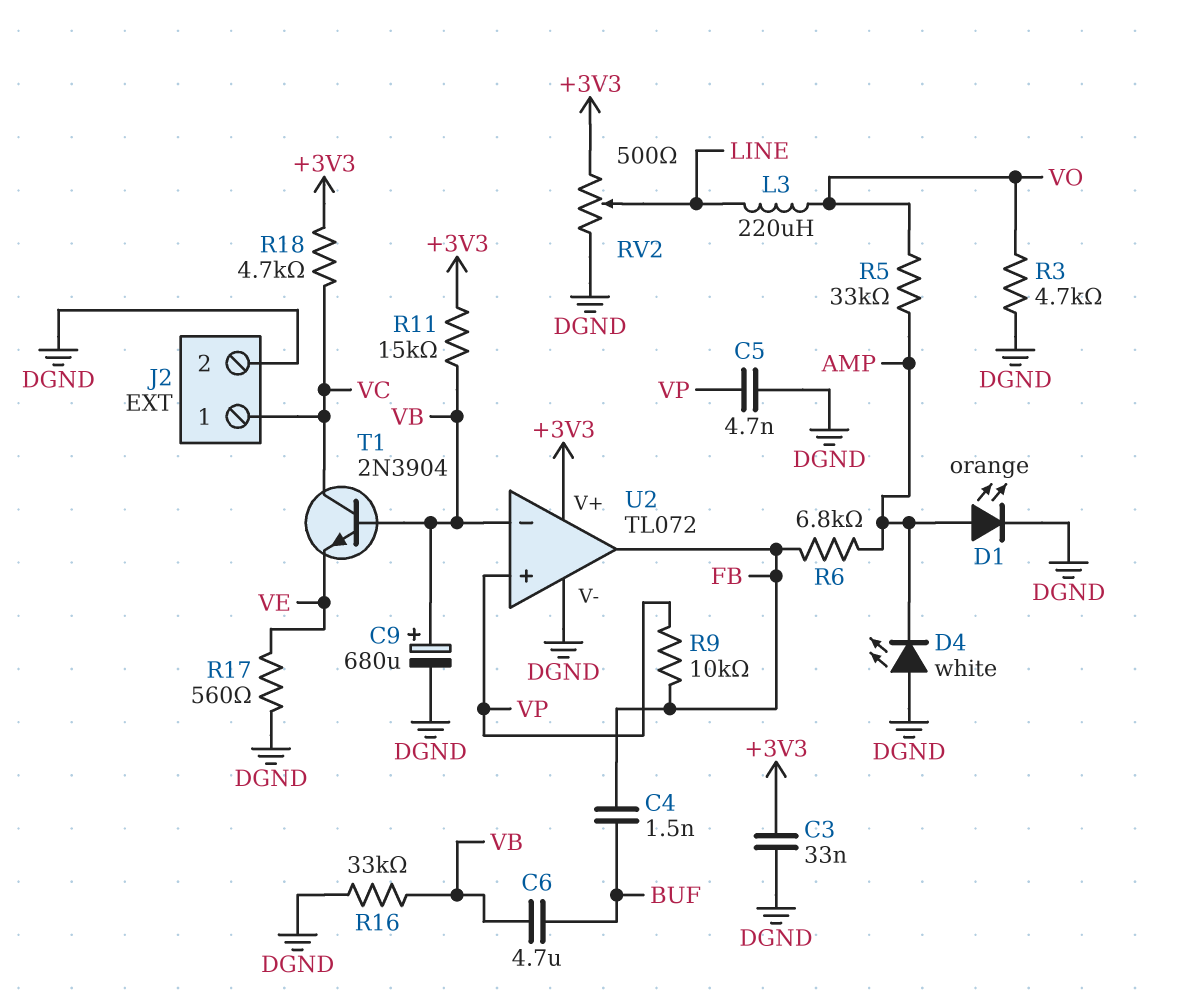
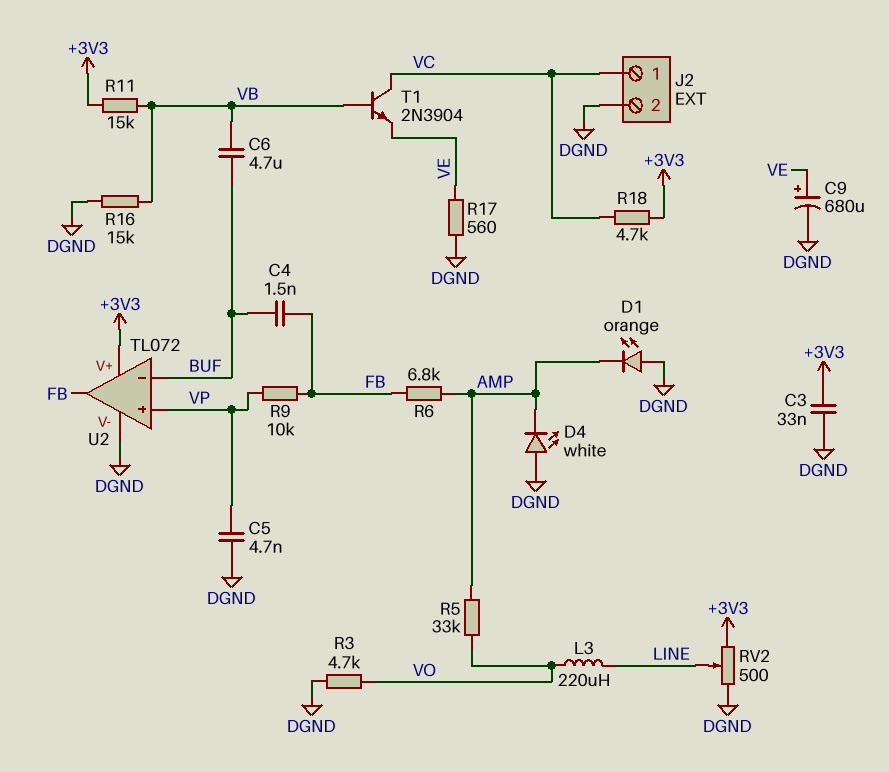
C9: 680uF (plus VB, minus DGND) -> 680uF (plus VE, minus DGND)
D1: LED orange (A AMP, K DGND) -> LED orange (A DGND, K AMP)
R16: 33k (DGND, VB) -> 15k (DGND, VB)
U2 pin in-: VB -> BUF

